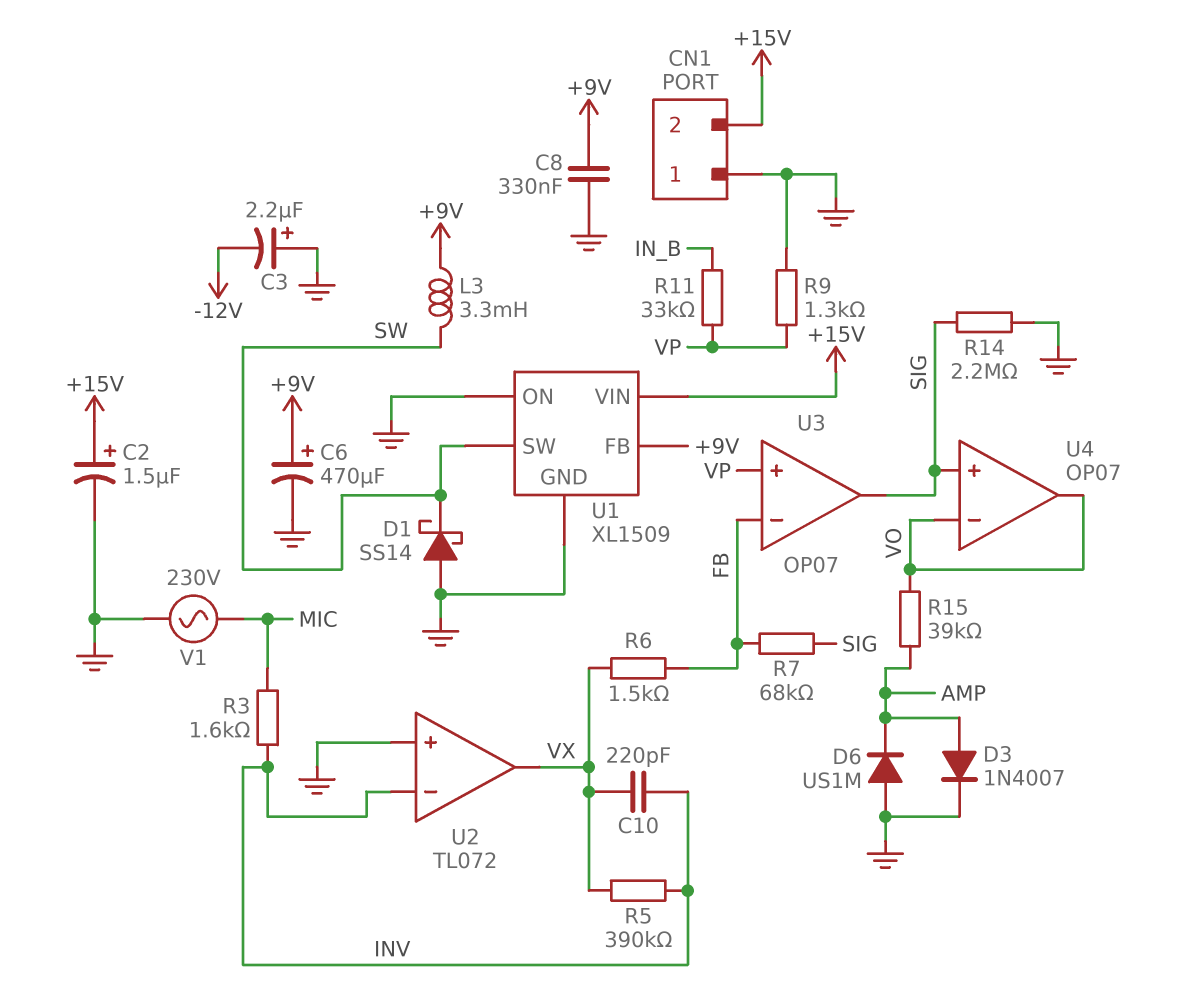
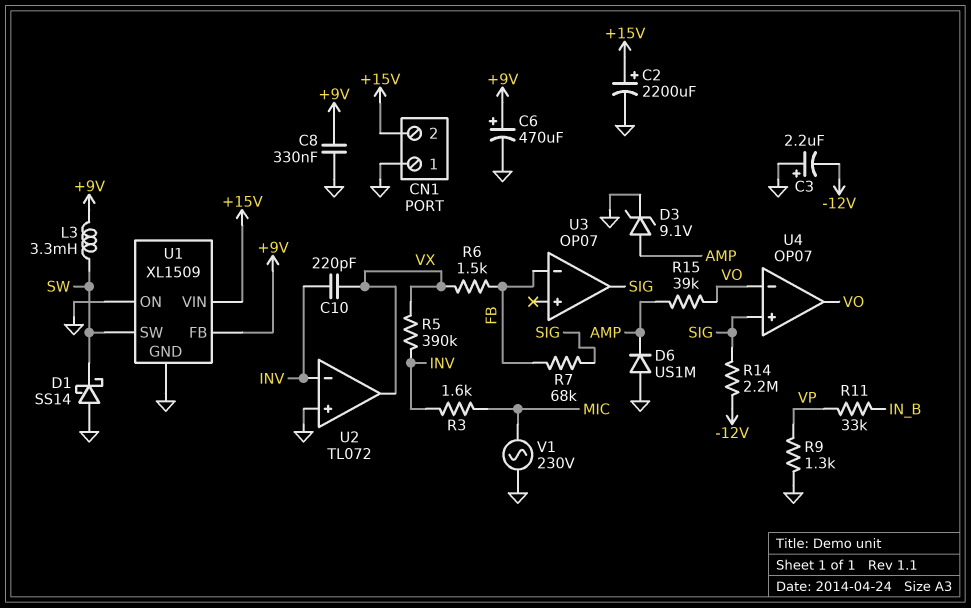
C2: 1.5uF (plus +15V, minus GND) -> 2200uF (plus +15V, minus GND)
D3: diode 1N4007 (A AMP, K GND) -> zener 9.1V (A AMP, K GND)
R14: 2.2M (GND, SIG) -> 2.2M (-12V, SIG)
U3 pin in+: VP -> none

